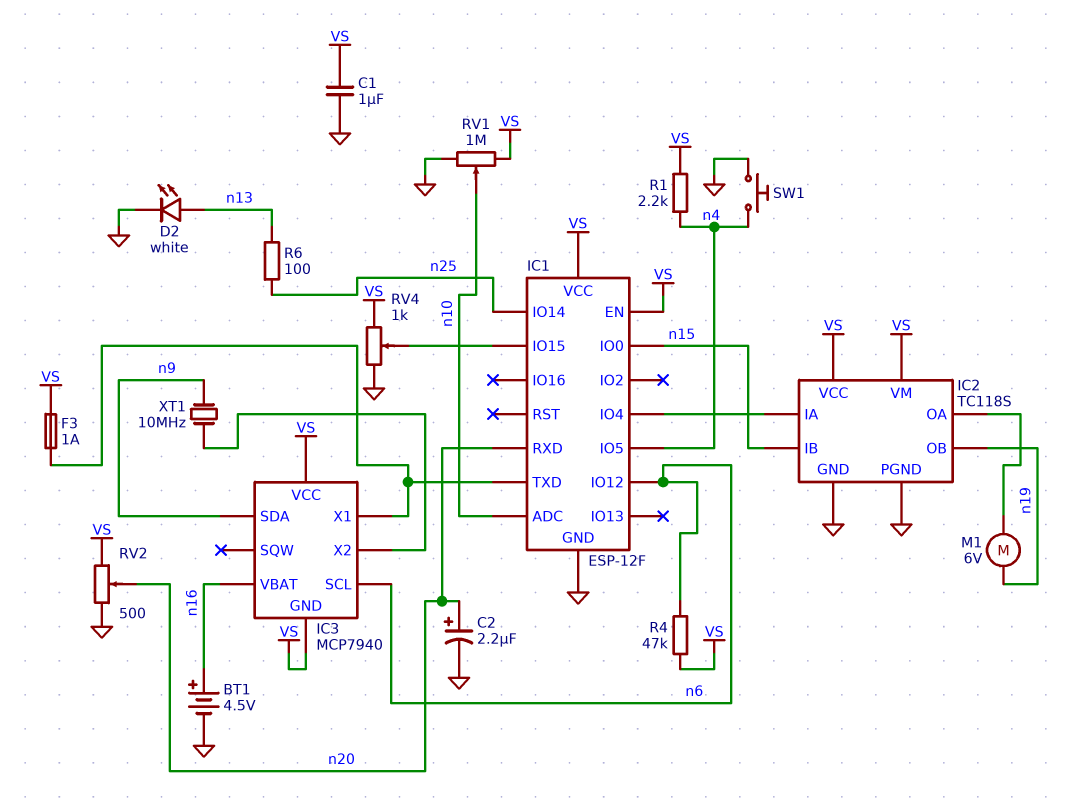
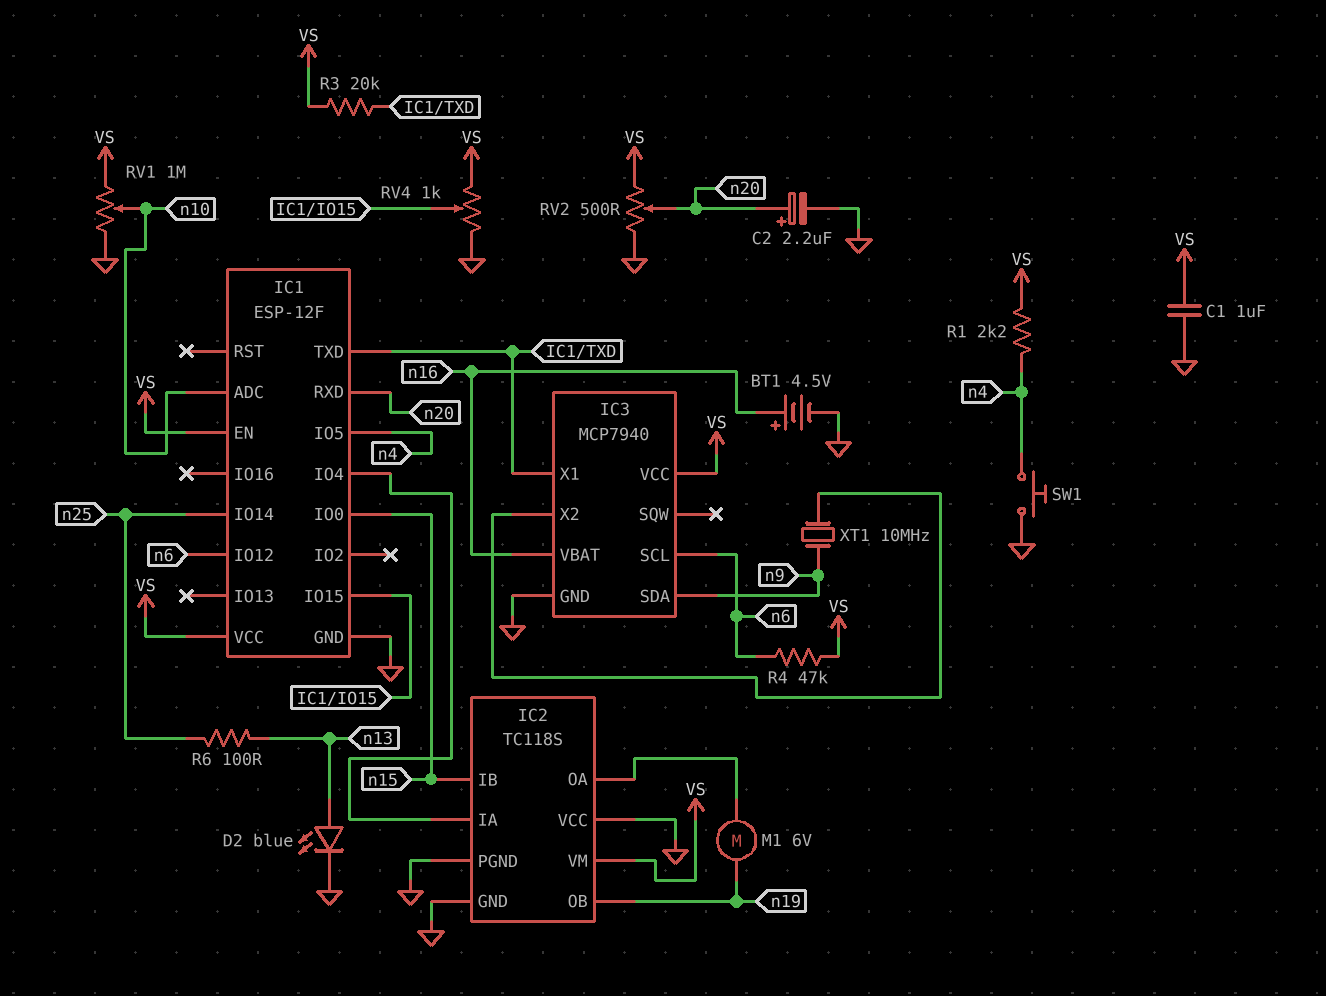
D2: LED white (A n13, K GND) -> LED blue (A n13, K GND)
F3: 1A (IC1/TXD, VS) -> none
IC2 pin VCC: VS -> GND
IC3 pin GND: VS -> GND
R3: none -> 20k (IC1/TXD, VS)

